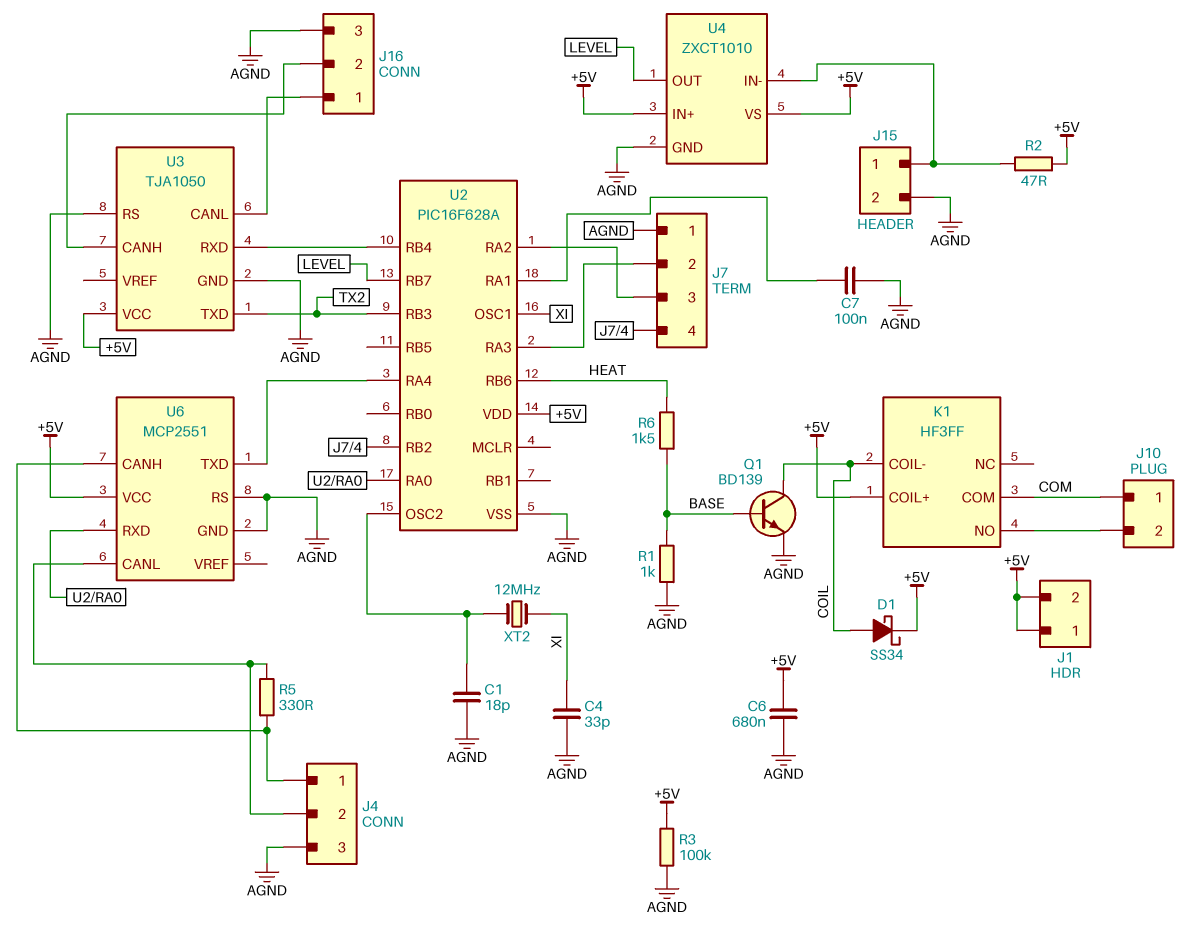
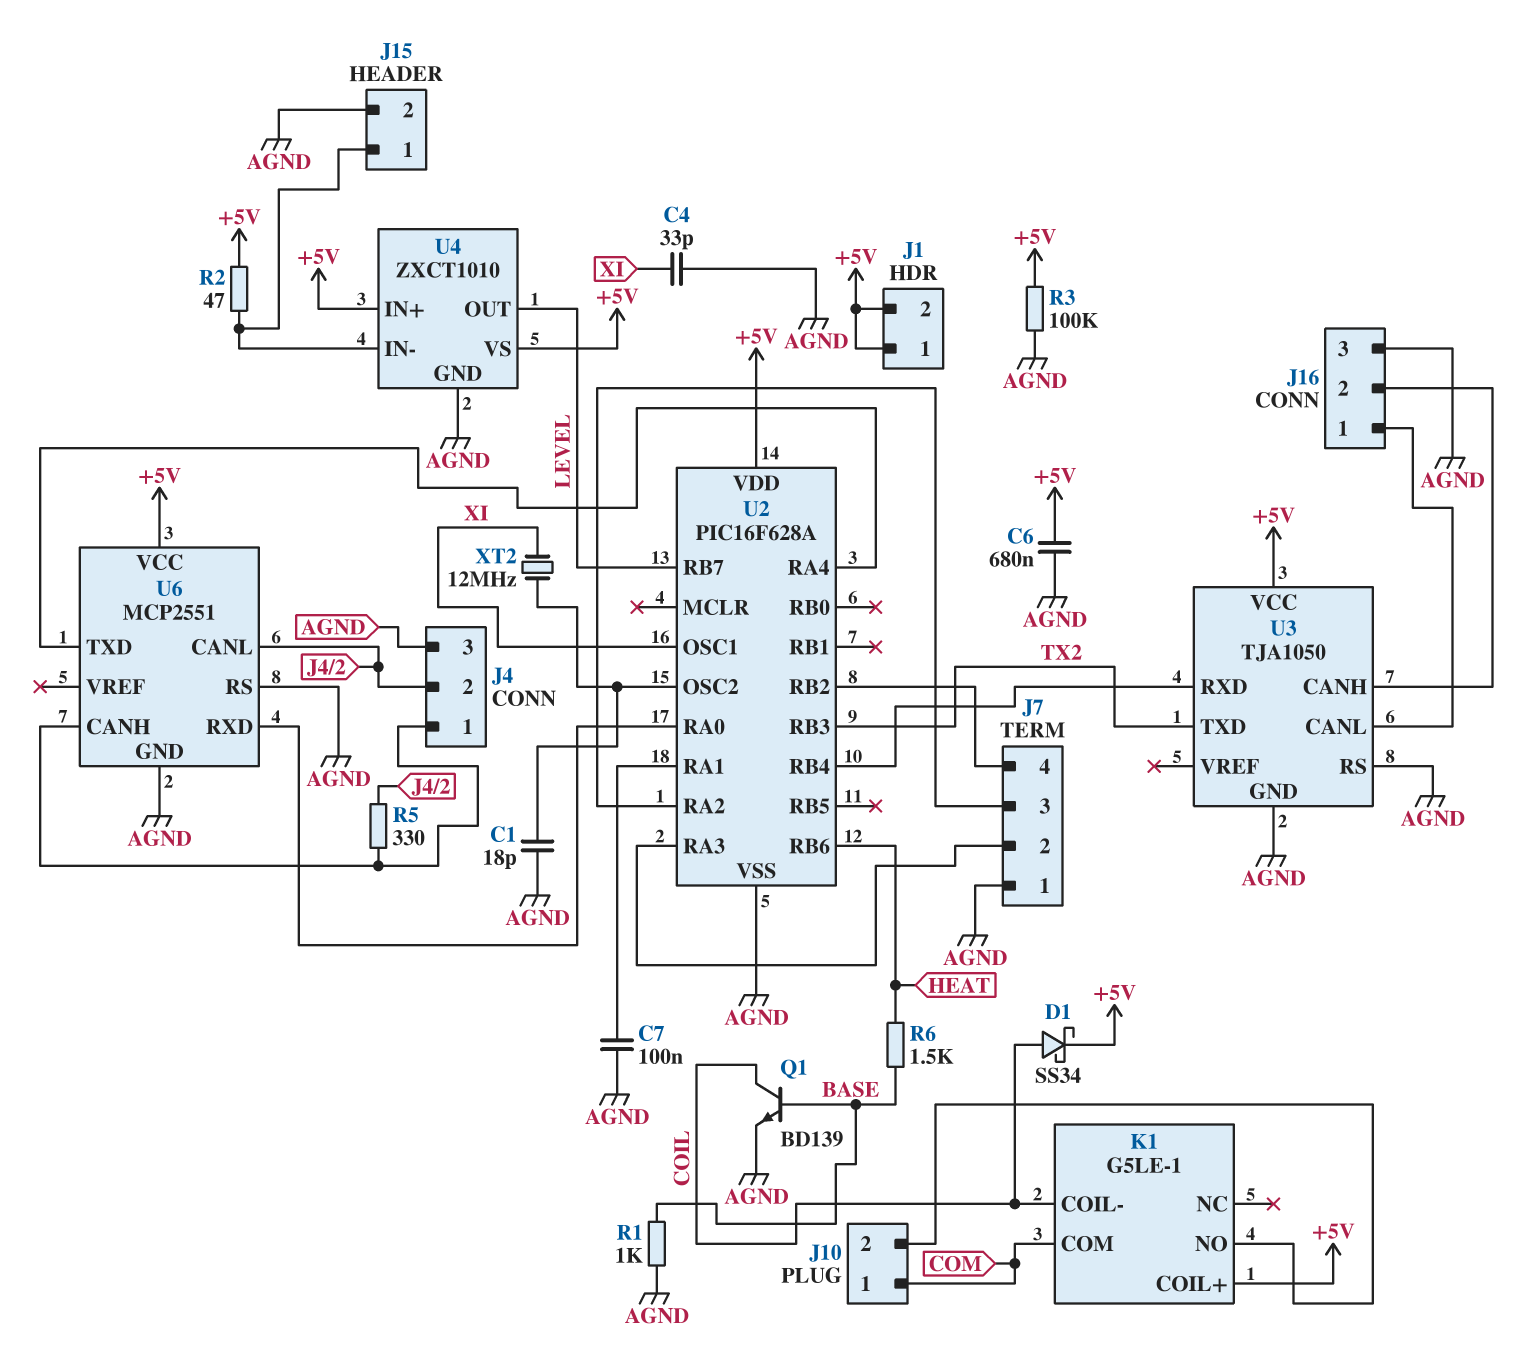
K1: HF3FF -> G5LE-1

